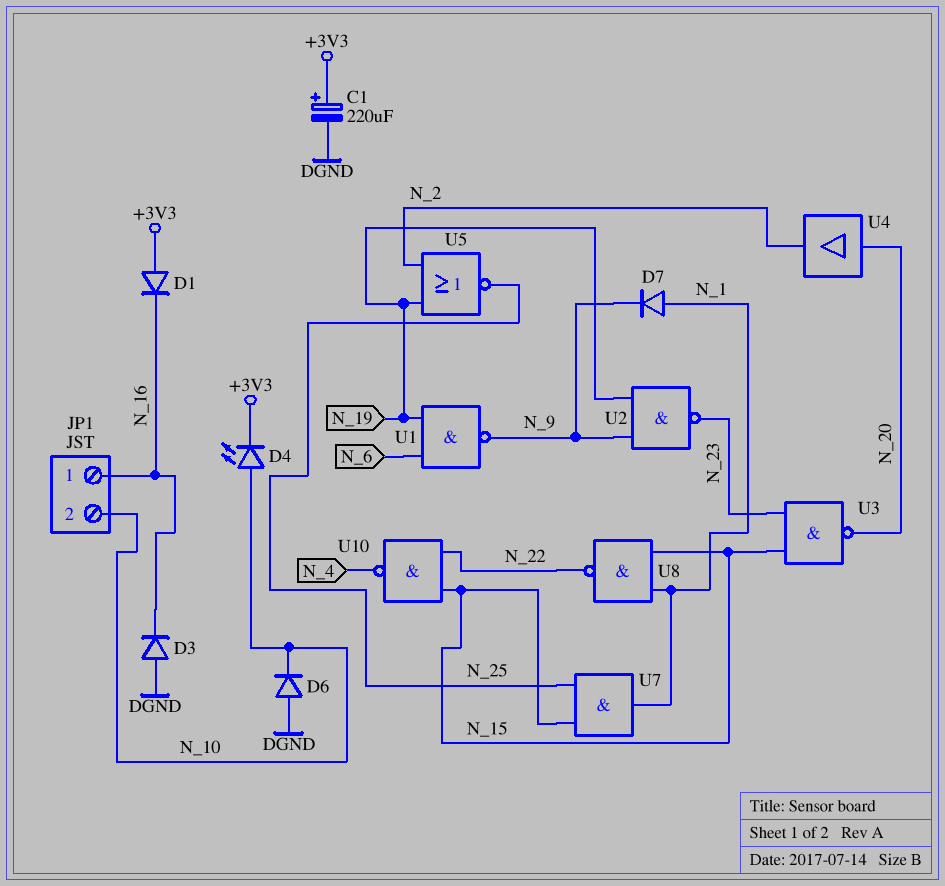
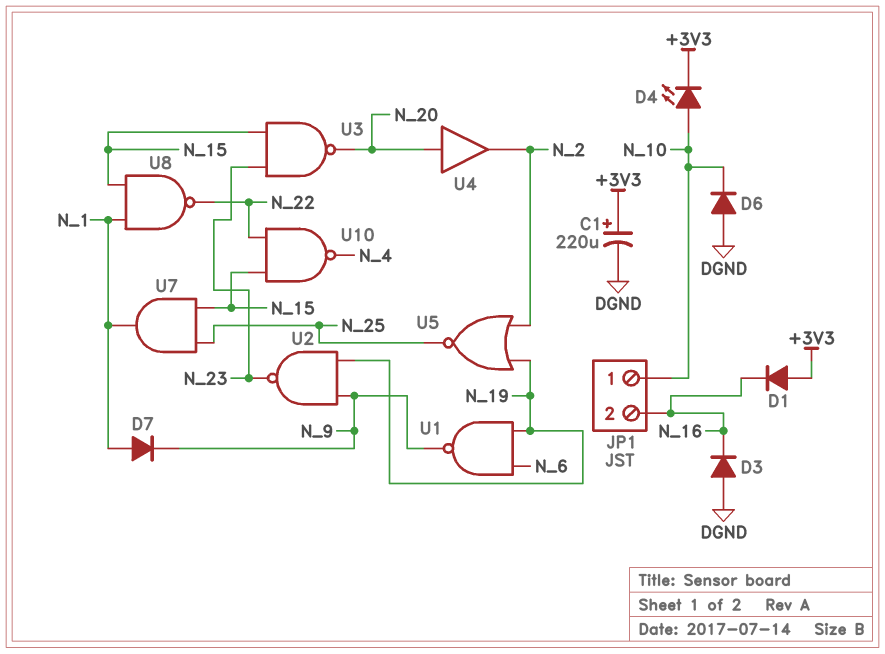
JP1 pin 1: N_16 -> N_10
JP1 pin 2: N_10 -> N_16

